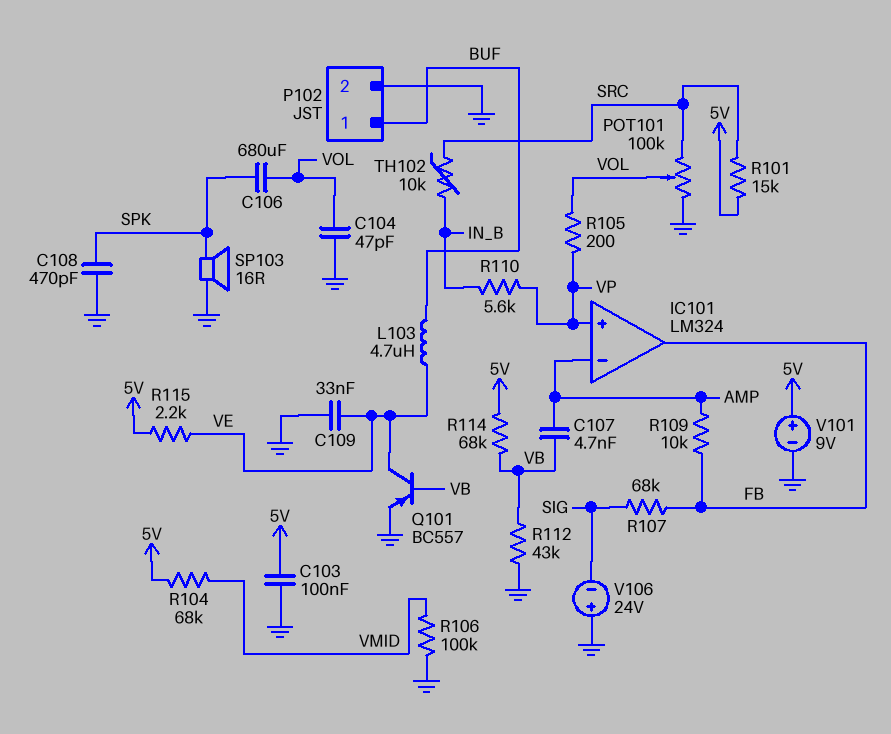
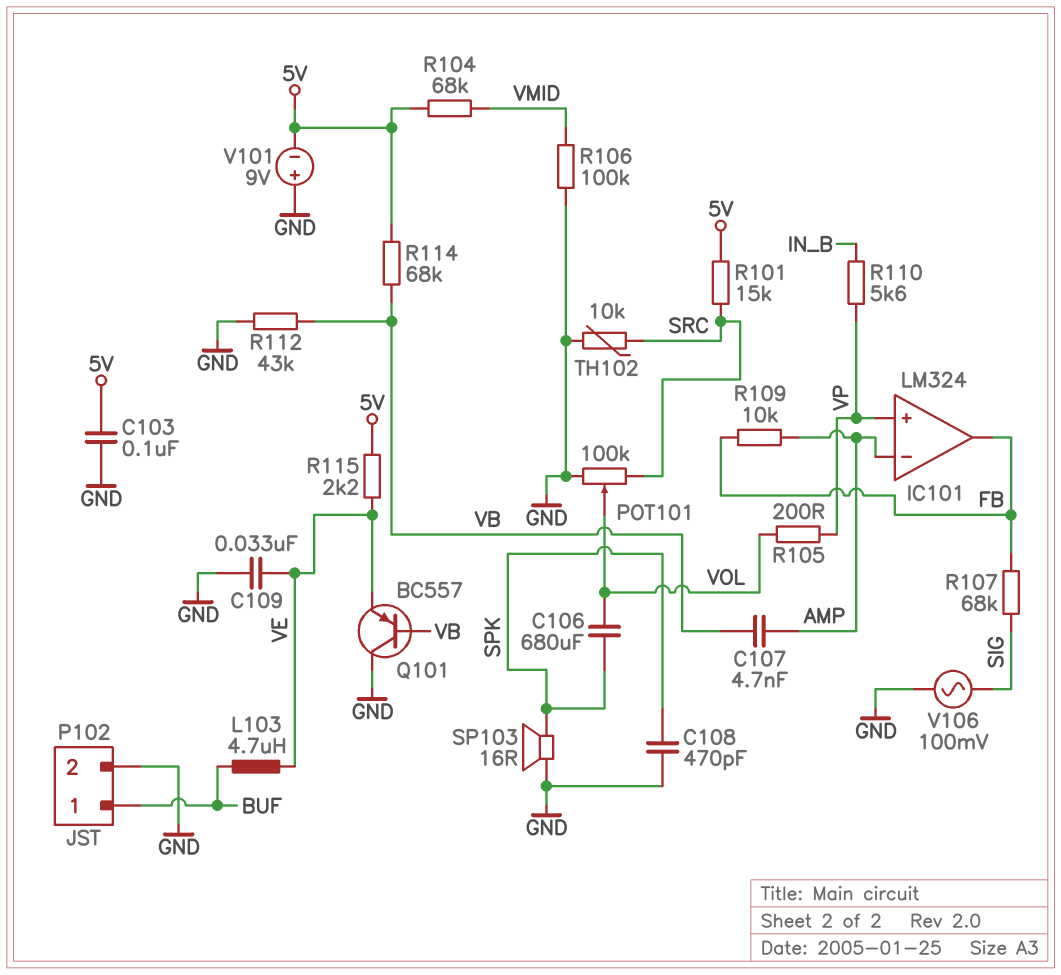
C104: 47pF (GND, VOL) -> none
Q101: PNP BC557 (B VB, C VE, E GND) -> PNP BC557 (B VB, C GND, E VE)
TH102: 10k (IN_B, SRC) -> 10k (GND, SRC)
V101: 9V (plus 5V, minus GND) -> 9V (plus GND, minus 5V)
V106: 24V (plus GND, minus SIG) -> AC 100mV (GND, SIG)

